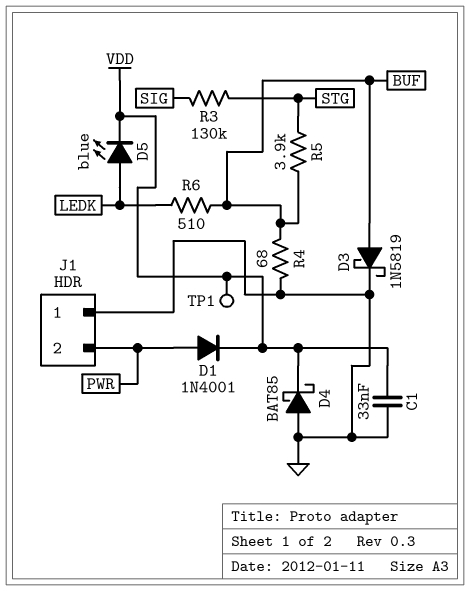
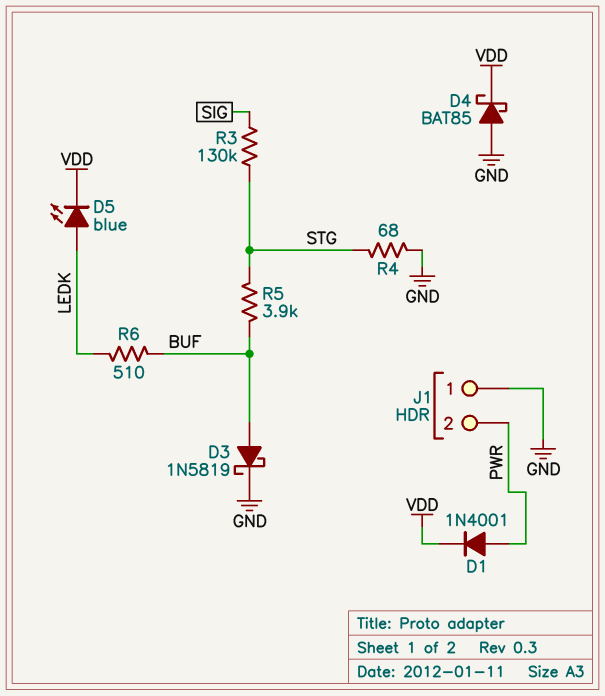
C1: 33nF (GND, VDD) -> none
R4: 68 (BUF, GND) -> 68 (GND, STG)
TP1: test point (VDD) -> none

